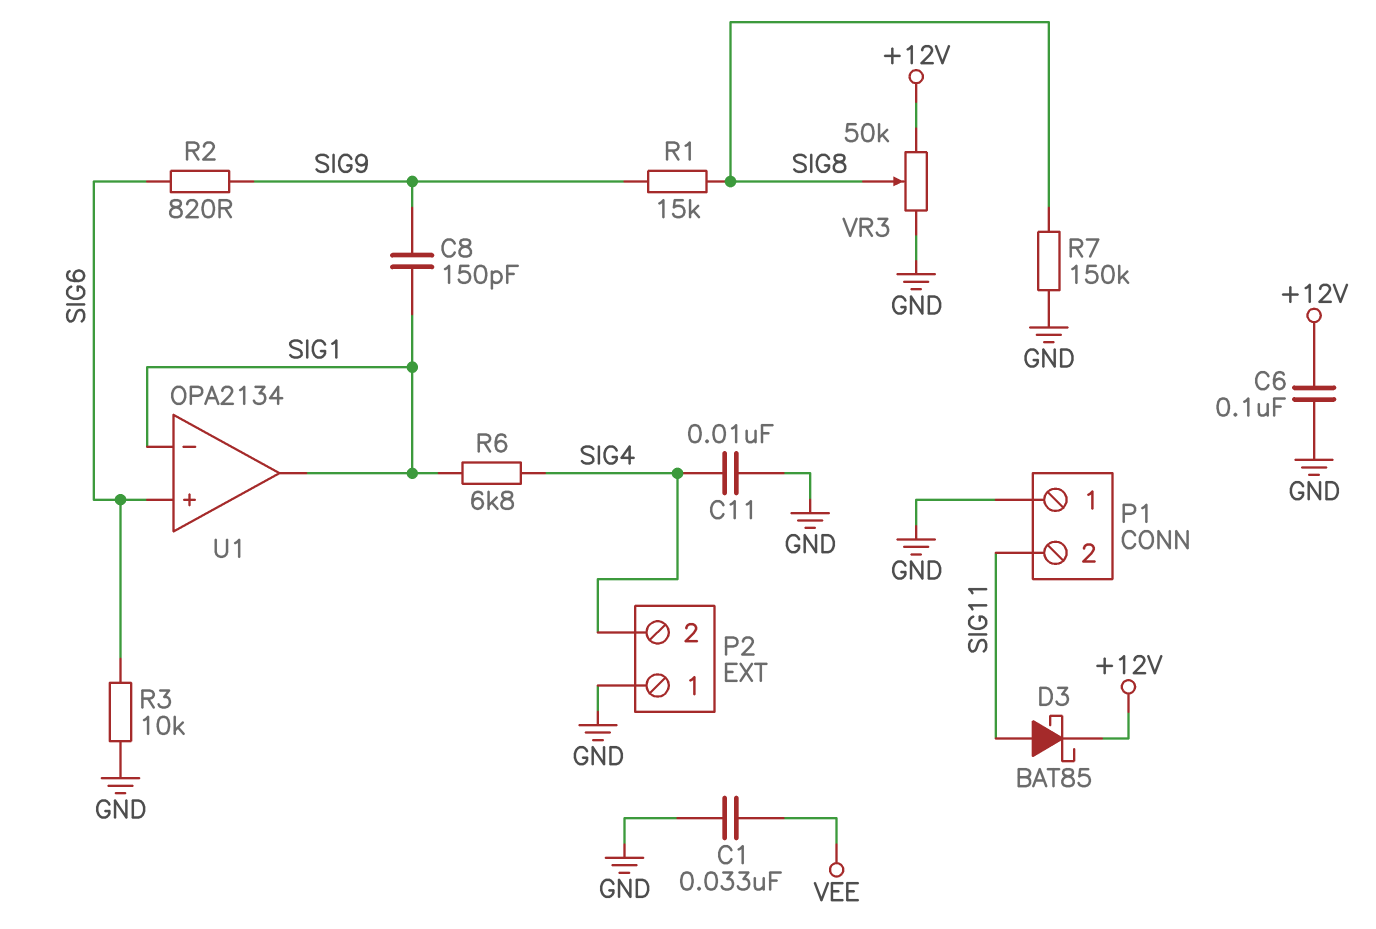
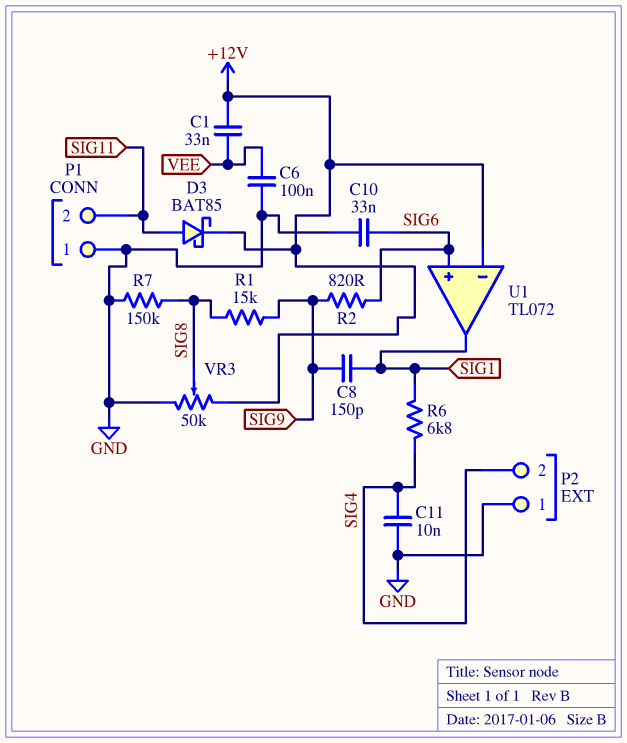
C1: 33nF (GND, VEE) -> 33nF (+12V, VEE)
C6: 100nF (+12V, GND) -> 100nF (GND, VEE)
C10: none -> 33nF (GND, SIG6)
R3: 10k (GND, SIG6) -> none
U1: OPA2134 -> TL072
U1 pin in-: SIG1 -> +12V

